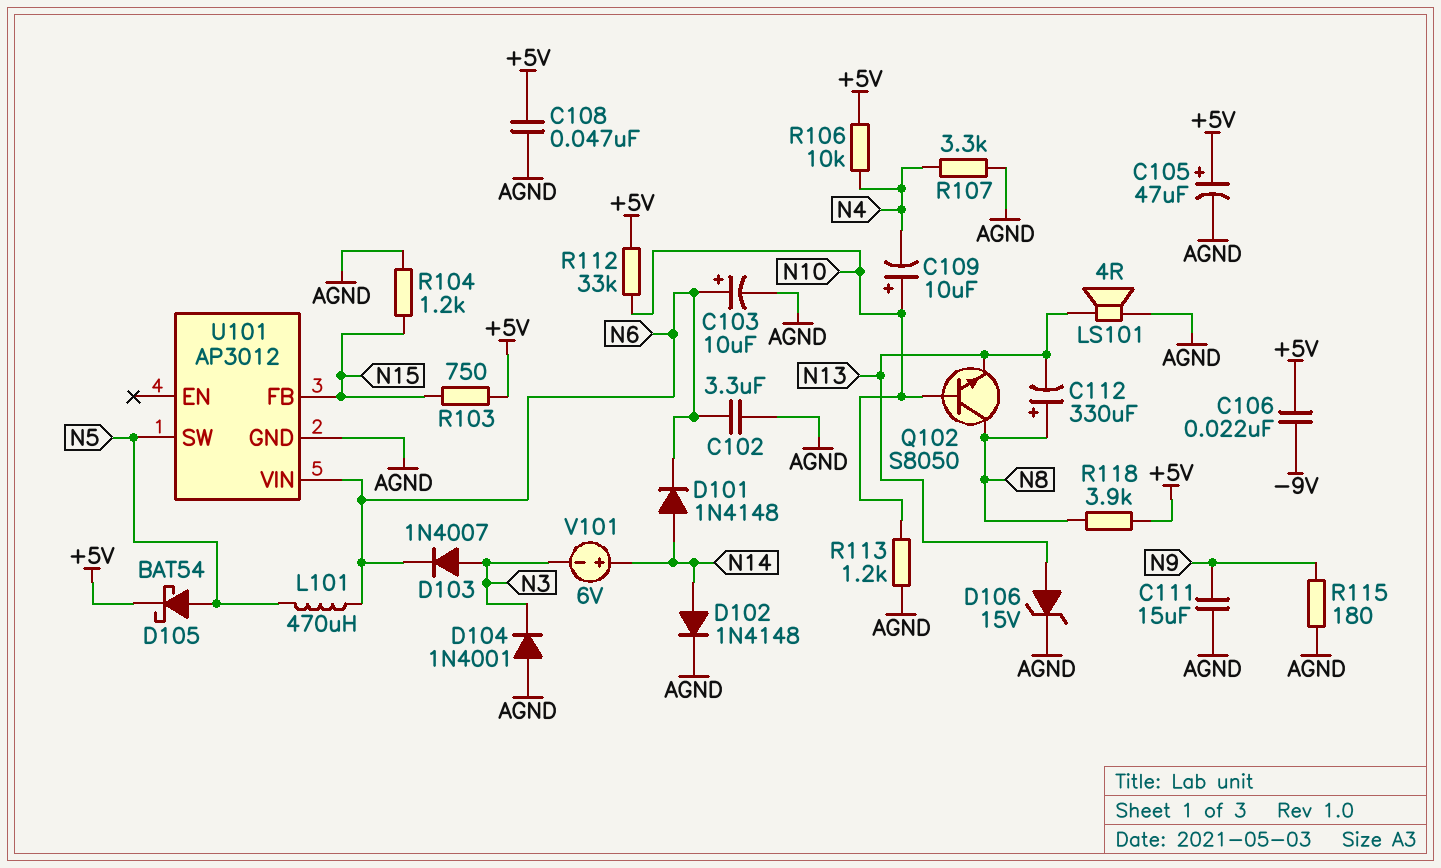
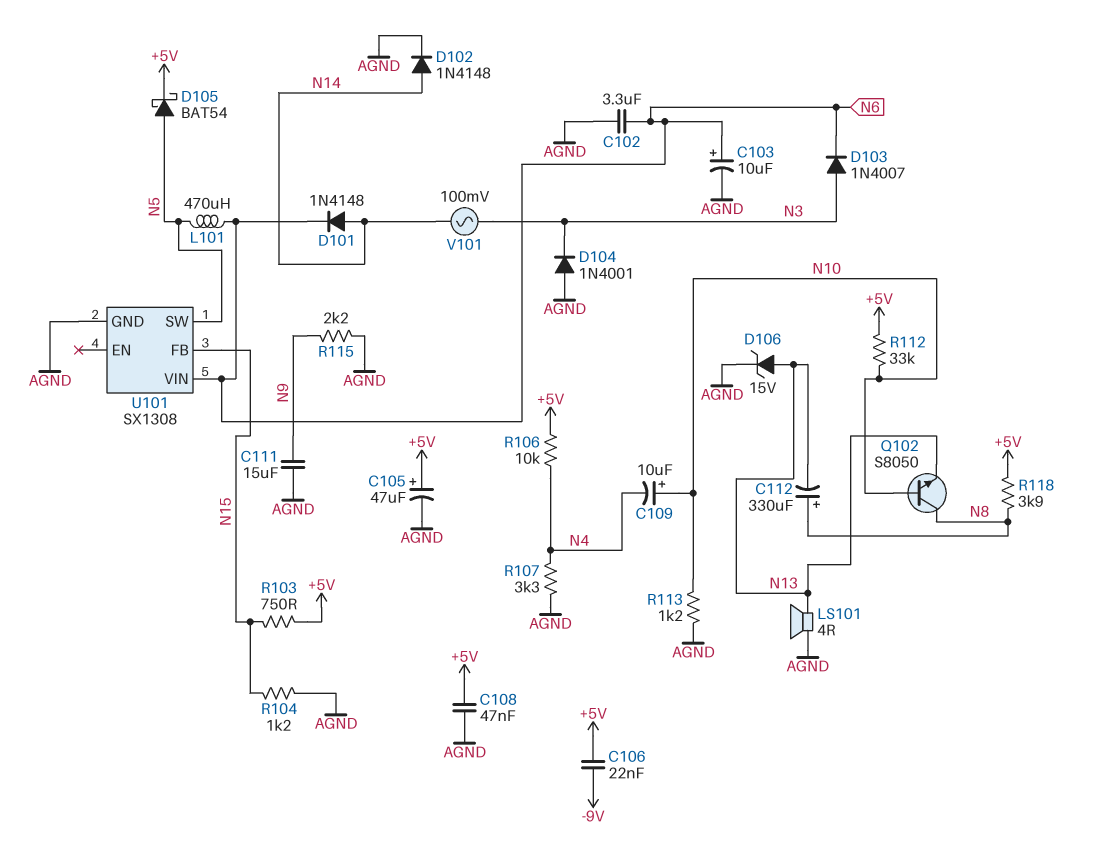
R115: 180 (AGND, N9) -> 2.2k (AGND, N9)
U101: AP3012 -> SX1308
V101: 6V (plus N14, minus N3) -> AC 100mV (N3, N14)

